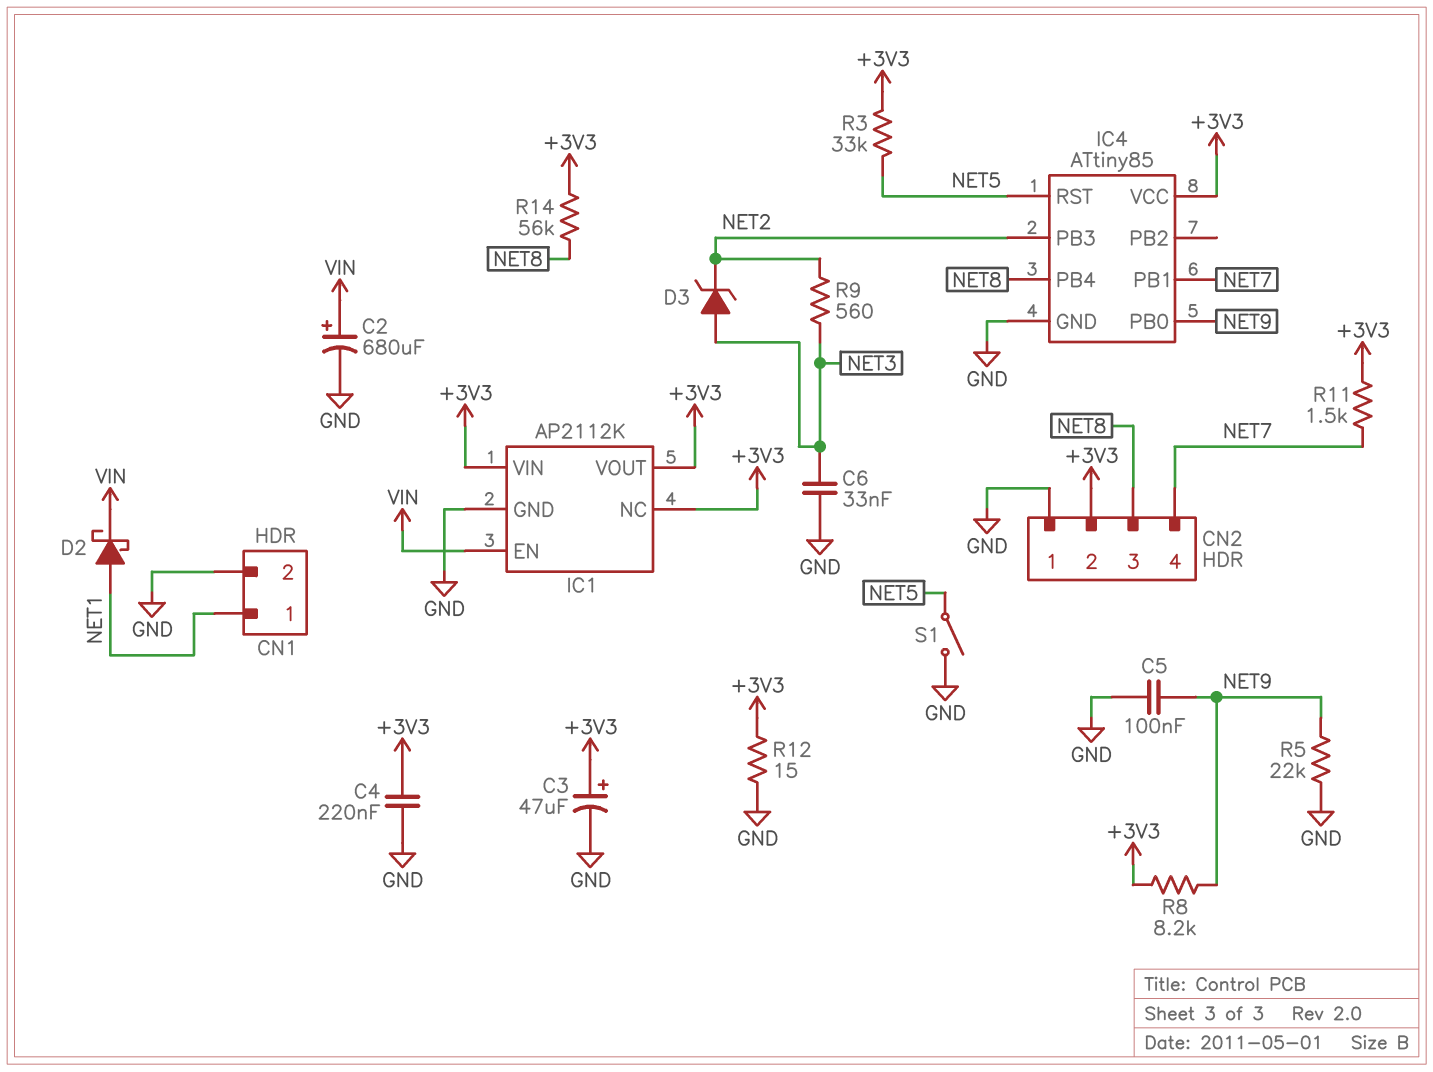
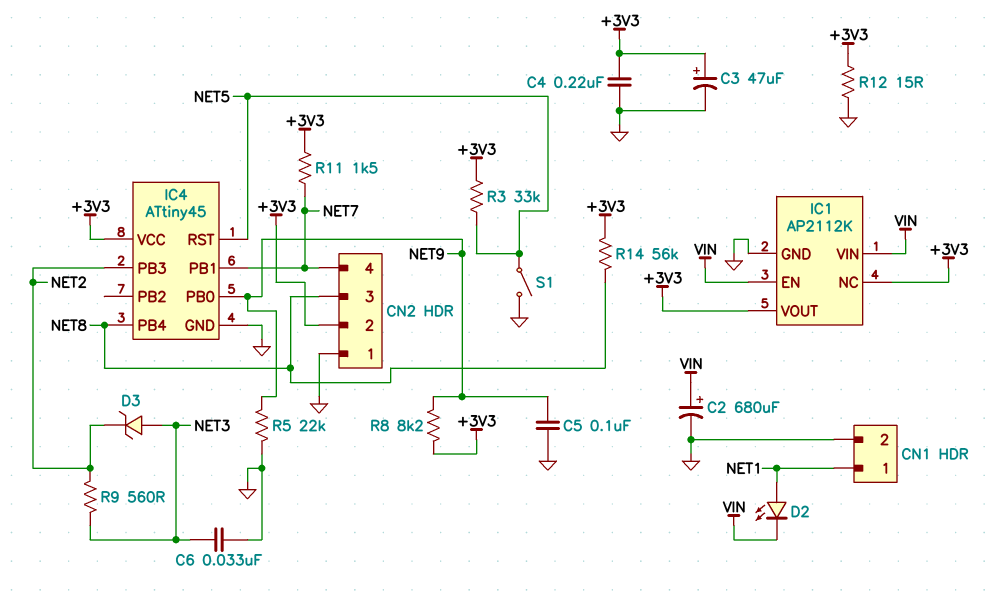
D2: schottky (A NET1, K VIN) -> LED (A NET1, K VIN)
IC1 pin VIN: +3V3 -> VIN
IC4: ATtiny85 -> ATtiny45

